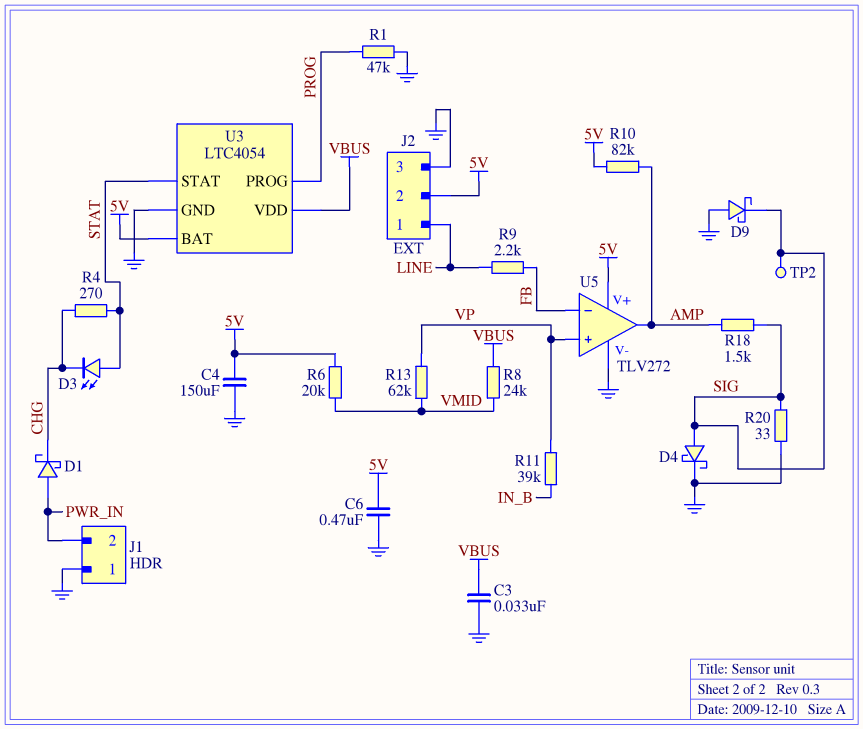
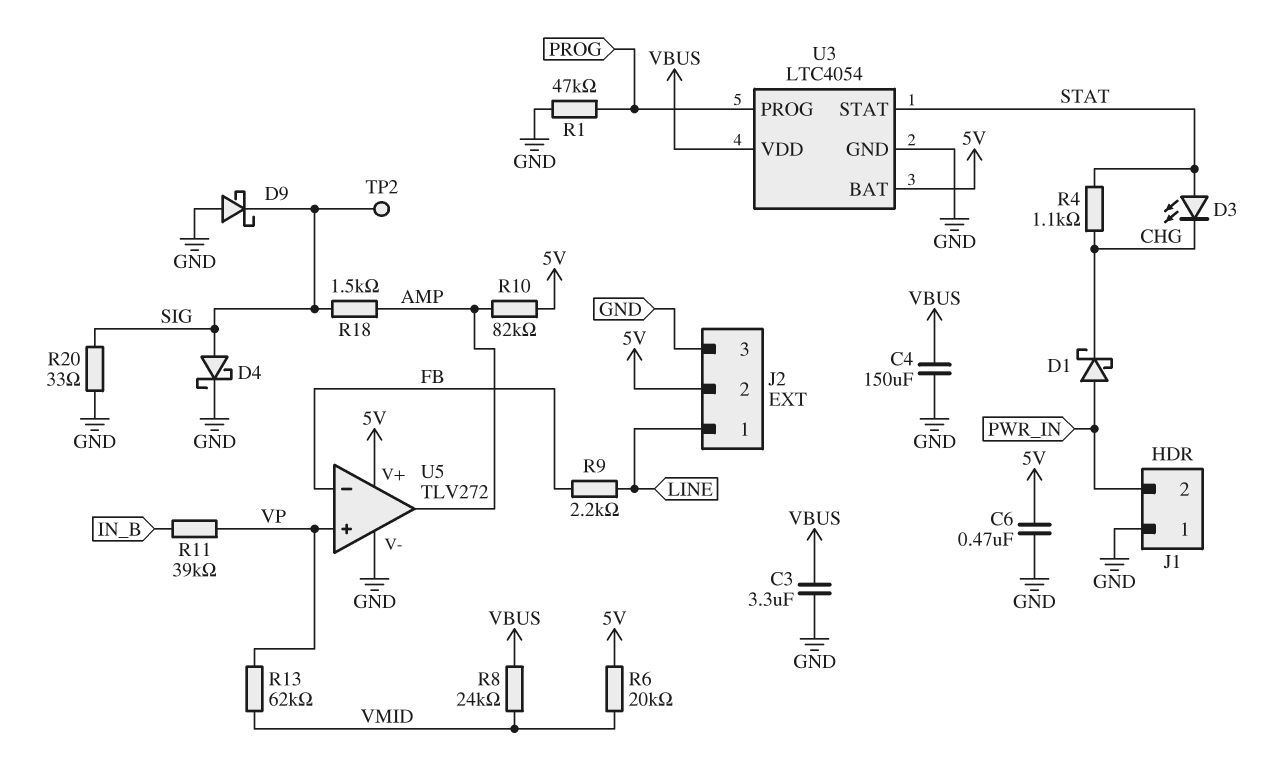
C3: 33nF (GND, VBUS) -> 3.3uF (GND, VBUS)
C4: 150uF (5V, GND) -> 150uF (GND, VBUS)
R4: 270 (CHG, STAT) -> 1.1k (CHG, STAT)

